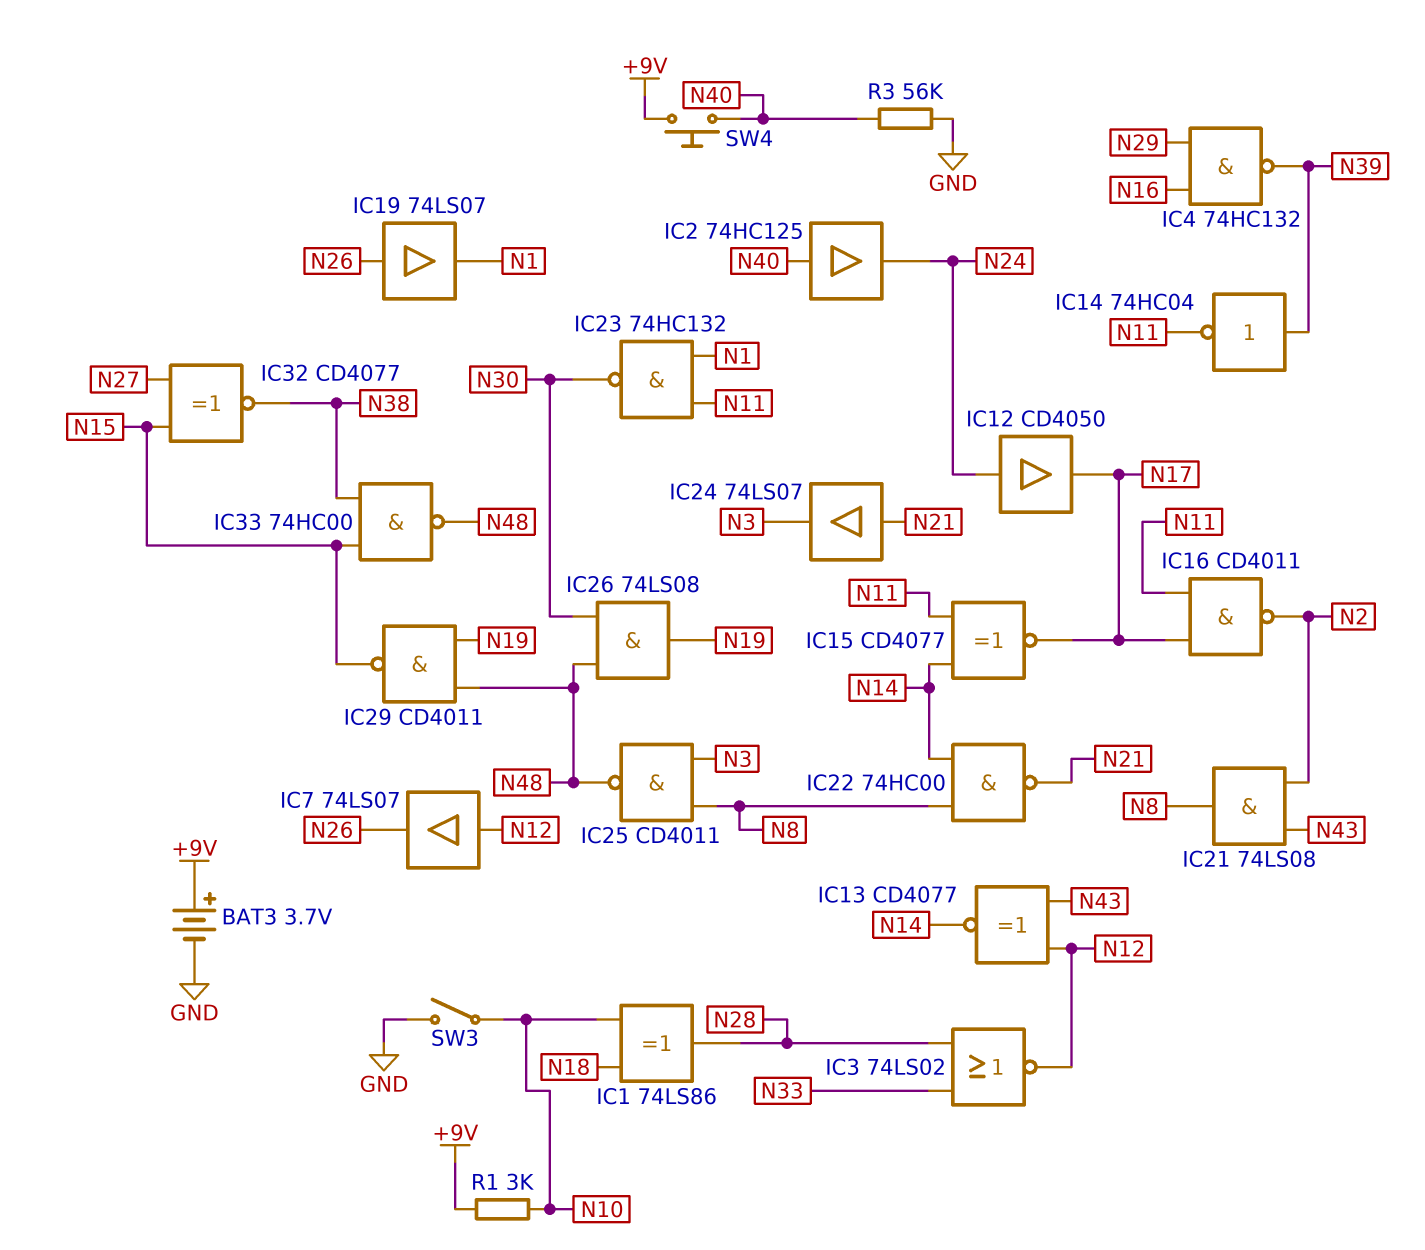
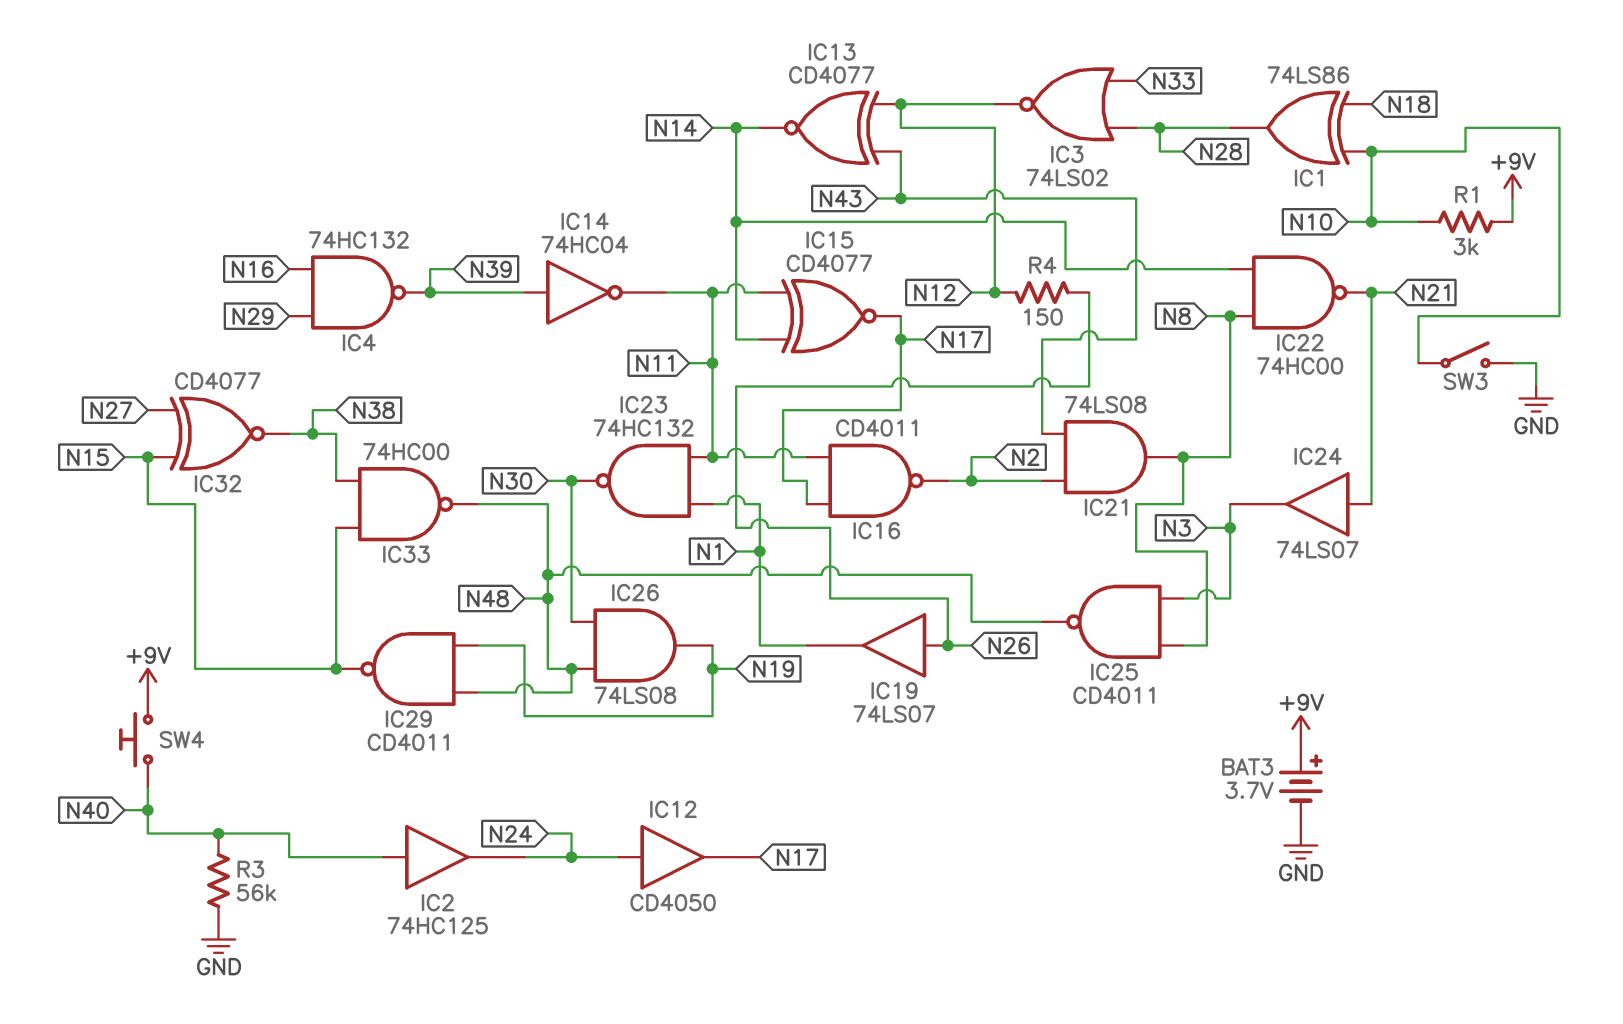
IC7: buffer 74LS07 (in N12, out N26) -> none
R4: none -> 150 (N12, N26)

